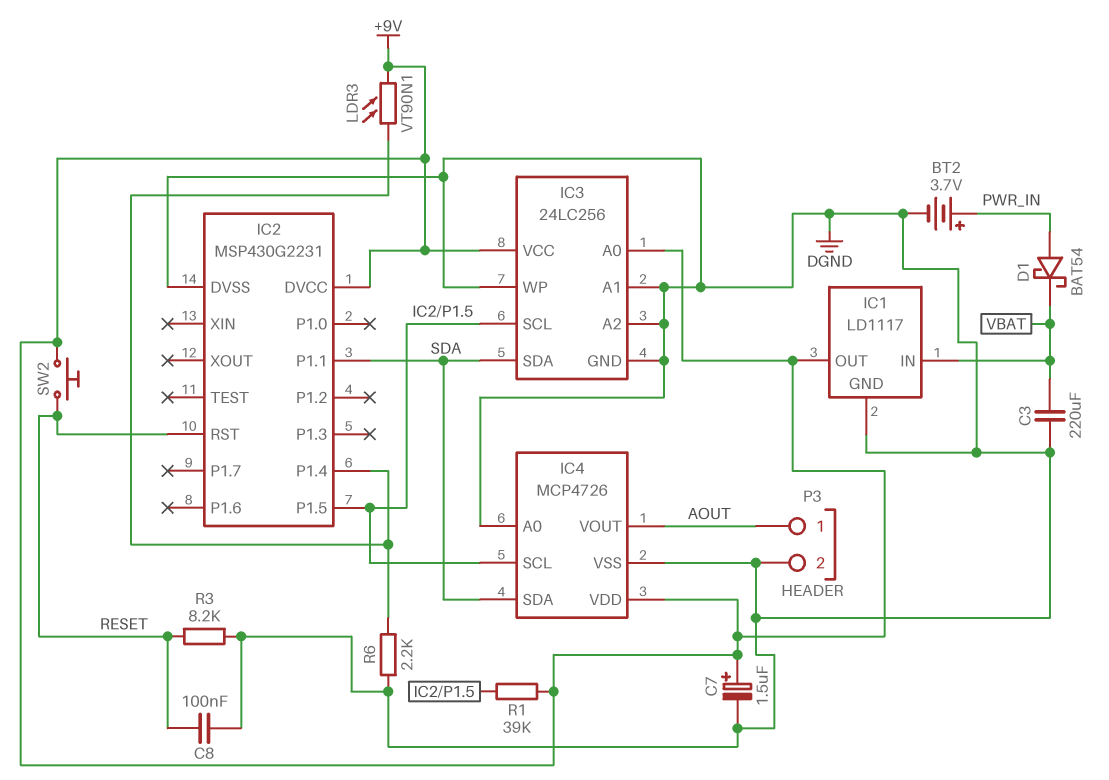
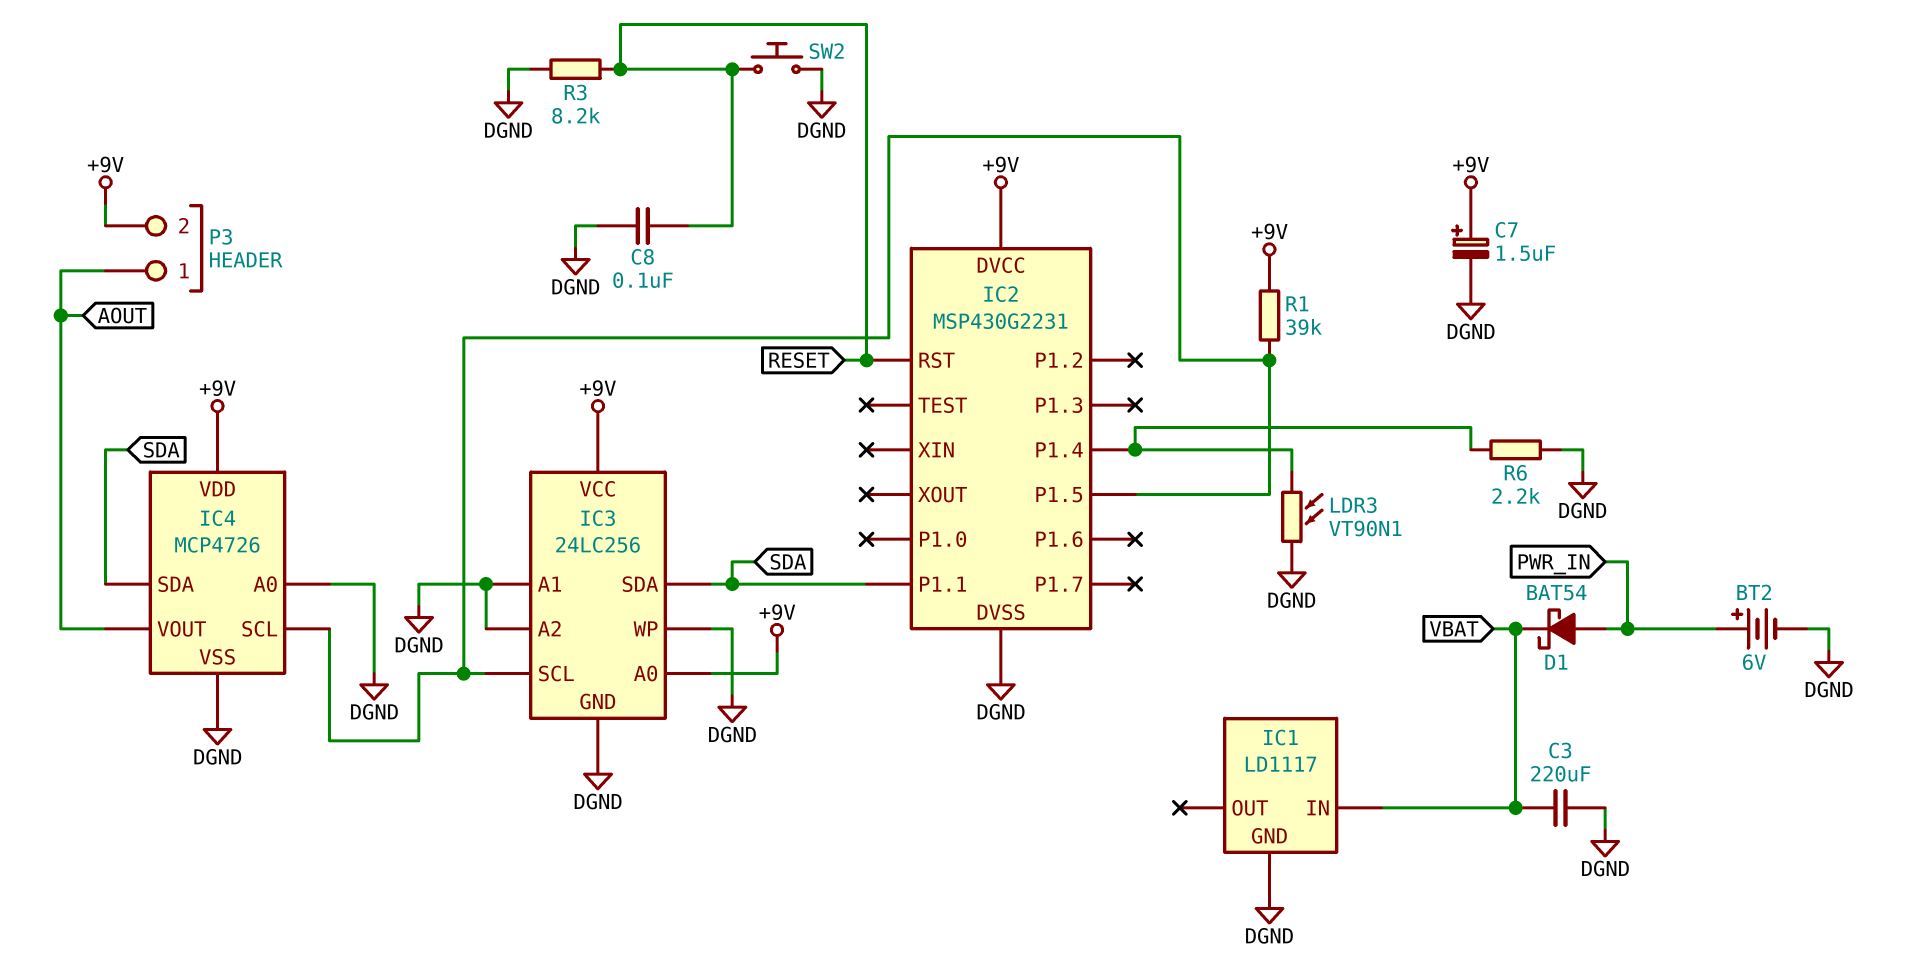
BT2: 3.7V (plus PWR_IN, minus DGND) -> 6V (plus PWR_IN, minus DGND)
IC1 pin OUT: +9V -> none
LDR3: VT90N1 (+9V, IC2/P1.4) -> VT90N1 (DGND, IC2/P1.4)
P3 pin 2: DGND -> +9V
SW2: button (+9V, RESET) -> button (DGND, RESET)

